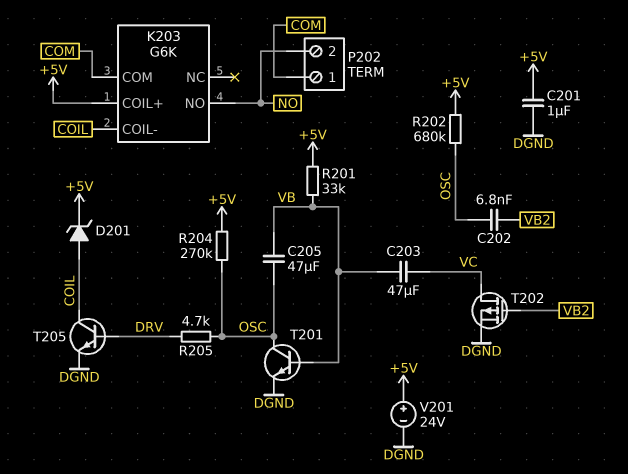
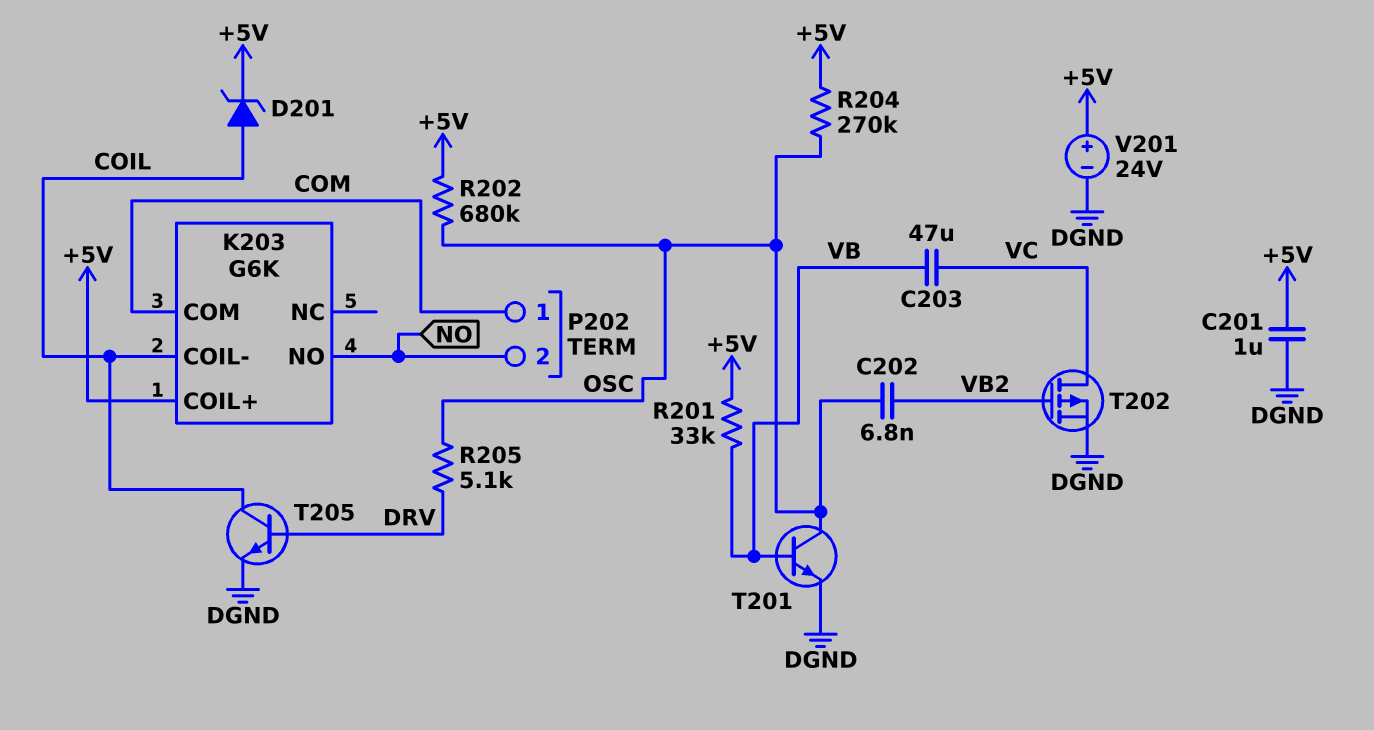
C205: 47uF (OSC, VB) -> none
R205: 4.7k (DRV, OSC) -> 5.1k (DRV, OSC)

